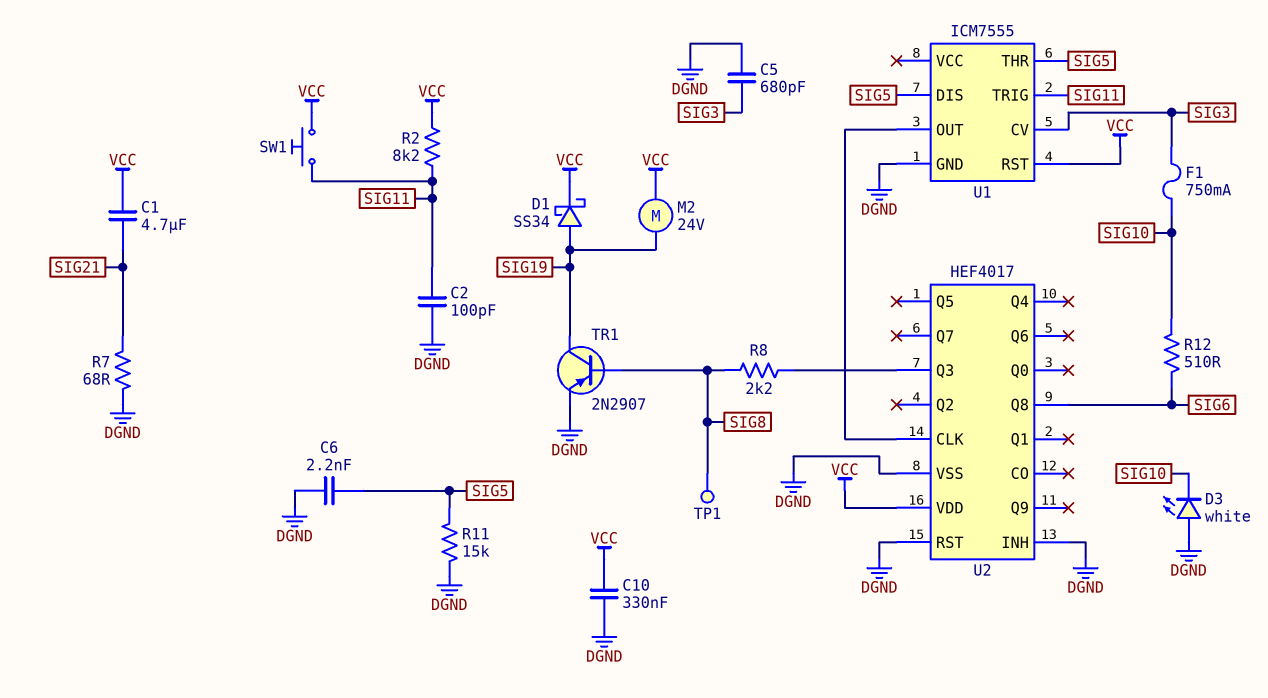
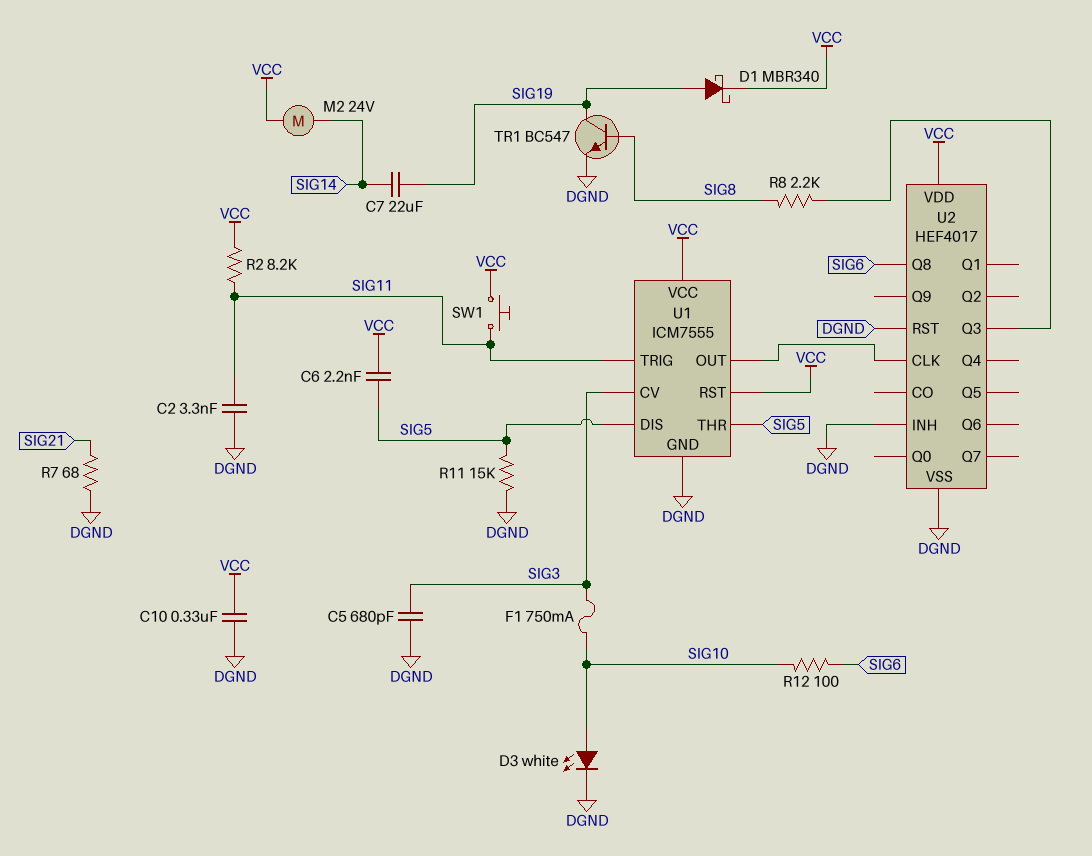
C1: 4.7uF (SIG21, VCC) -> none
C2: 100pF (DGND, SIG11) -> 3.3nF (DGND, SIG11)
C6: 2.2nF (DGND, SIG5) -> 2.2nF (SIG5, VCC)
C7: none -> 22uF (SIG14, SIG19)
D1: schottky SS34 (A SIG19, K VCC) -> schottky MBR340 (A SIG19, K VCC)
D3: LED white (A DGND, K SIG10) -> LED white (A SIG10, K DGND)
M2: motor 24V (SIG19, VCC) -> motor 24V (SIG14, VCC)
R12: 510 (SIG6, SIG10) -> 100 (SIG6, SIG10)
TP1: test point (SIG8) -> none
TR1: PNP 2N2907 (B SIG8, C SIG19, E DGND) -> NPN BC547 (B SIG8, C SIG19, E DGND)
U1 pin VCC: none -> VCC

